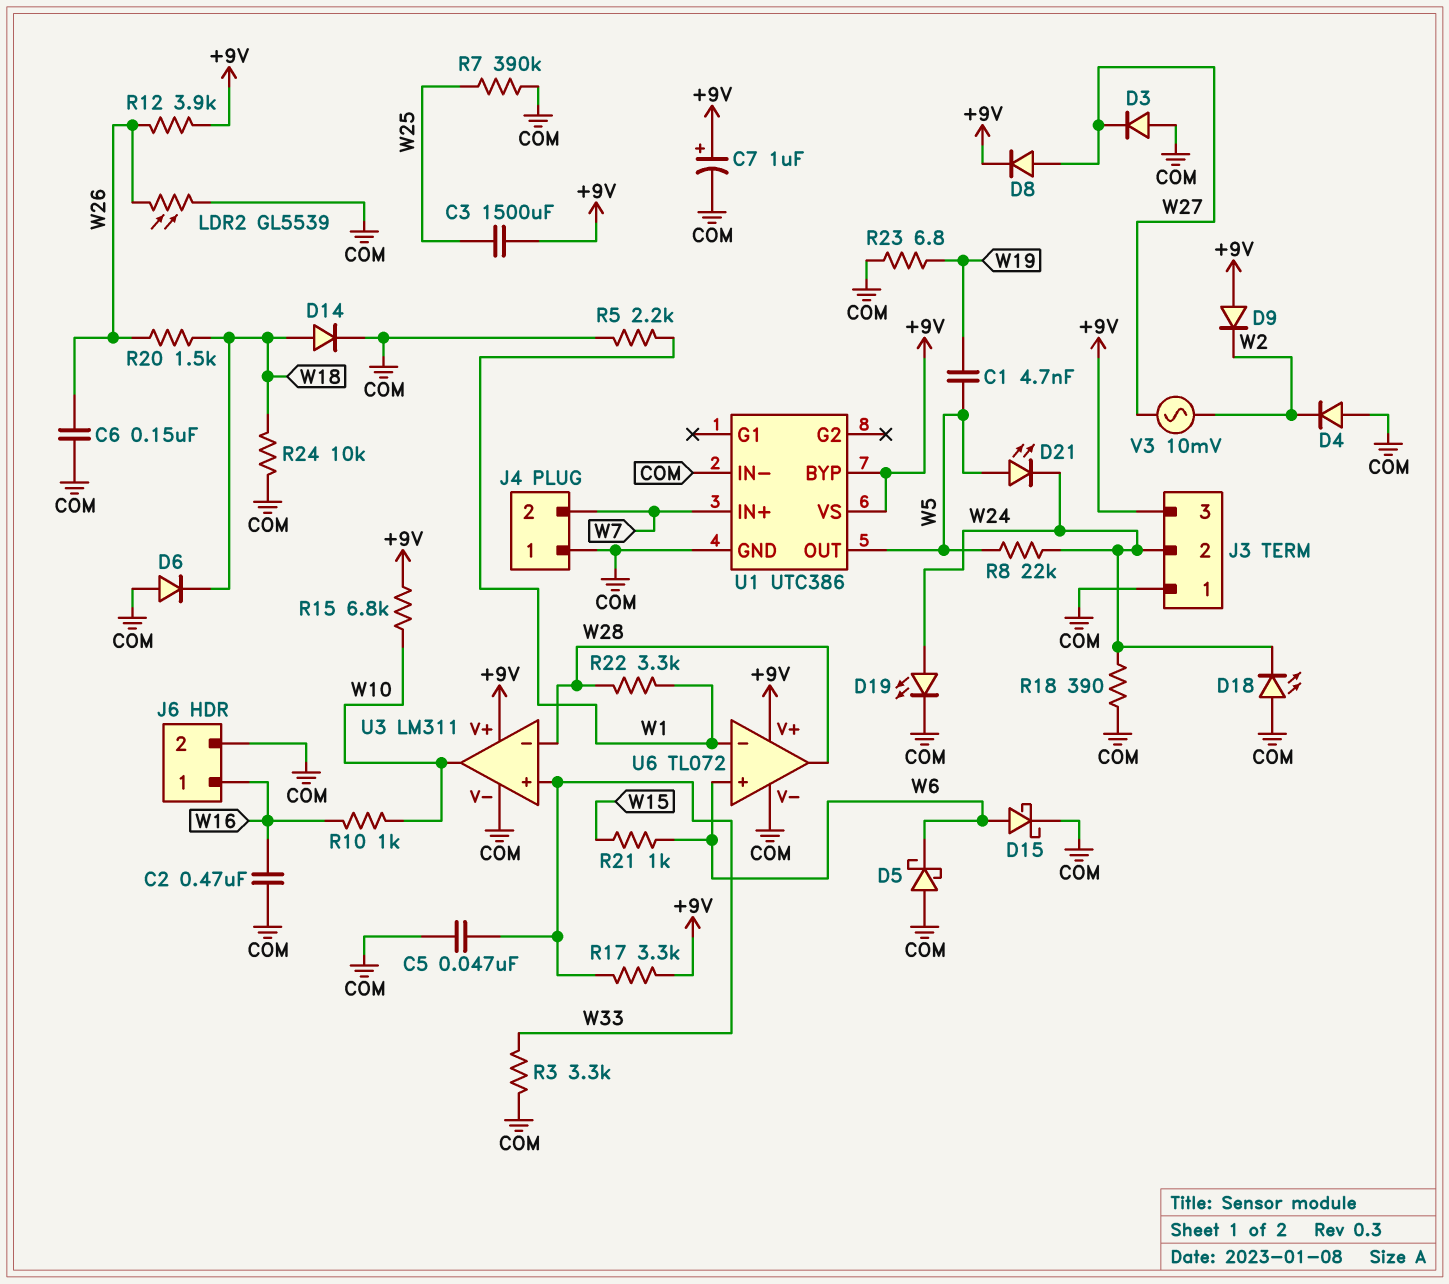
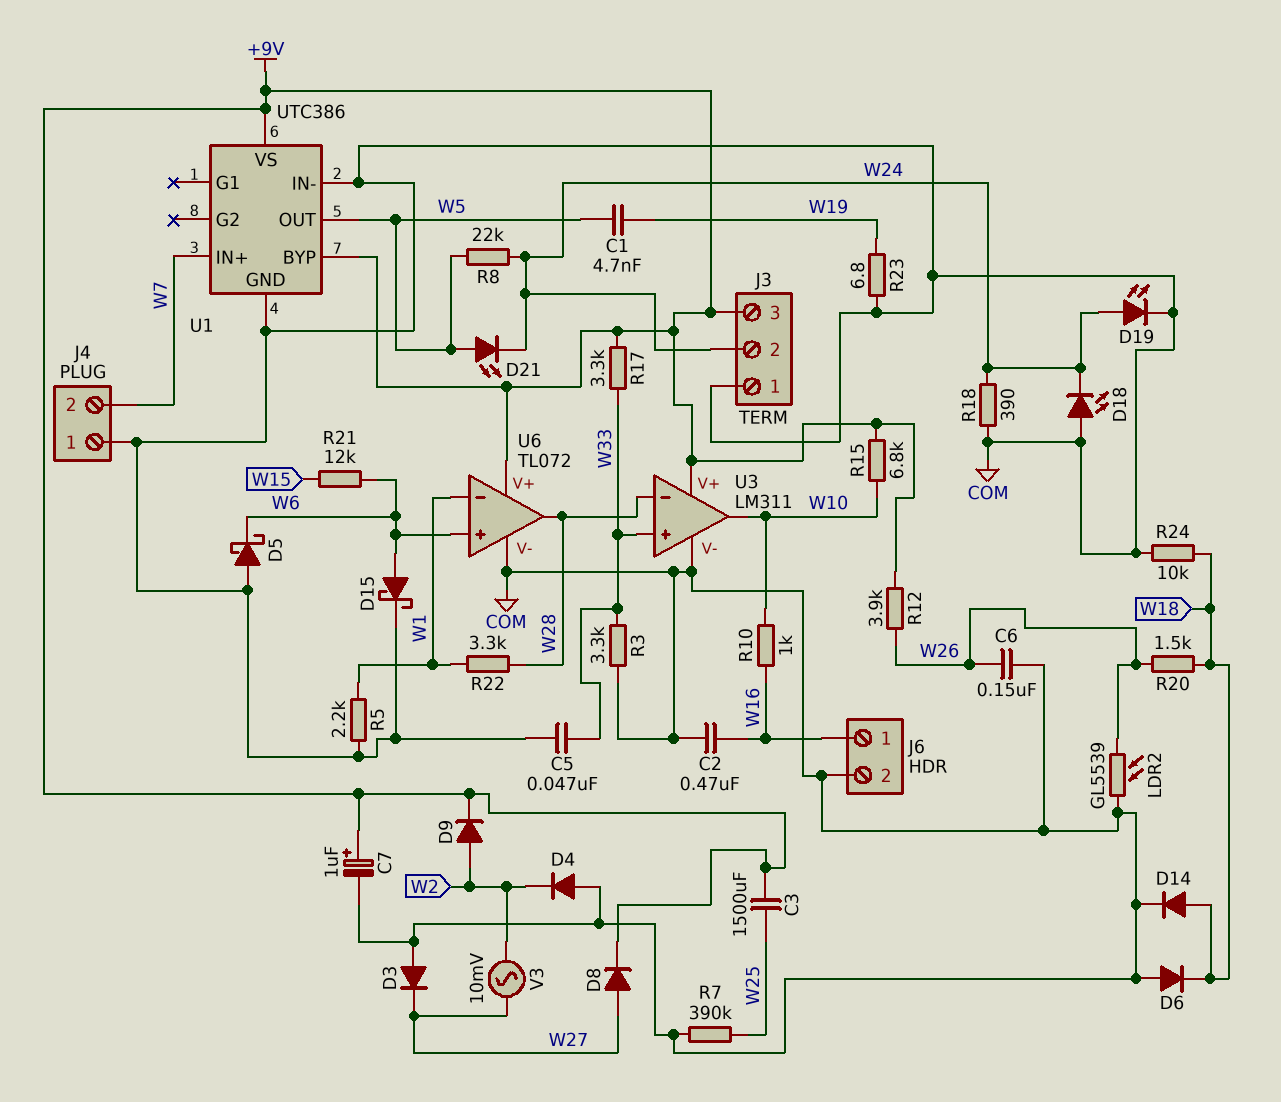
D9: diode (A +9V, K W2) -> diode (A W2, K +9V)
R21: 1k (W6, W15) -> 12k (W6, W15)

